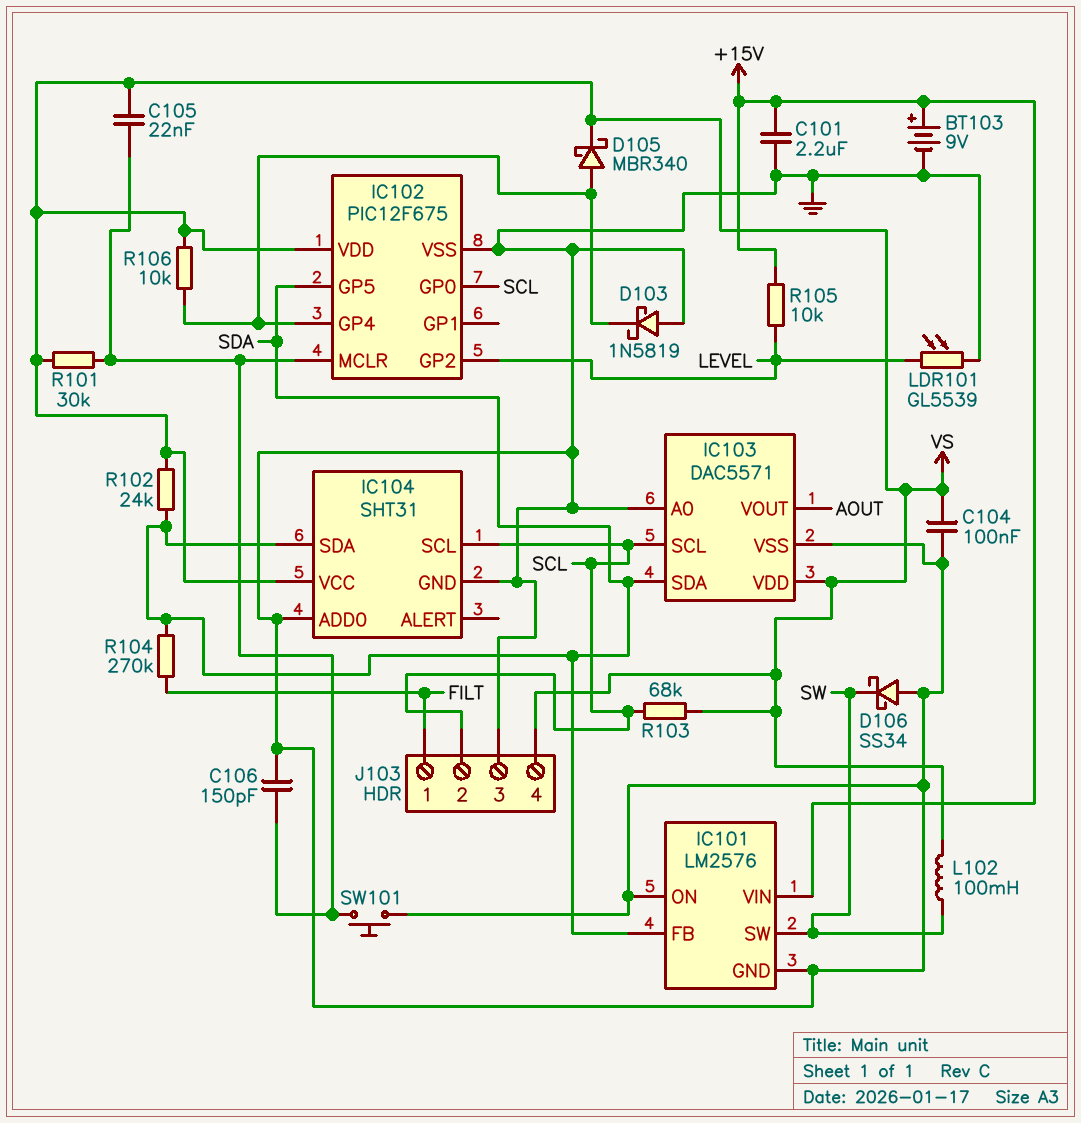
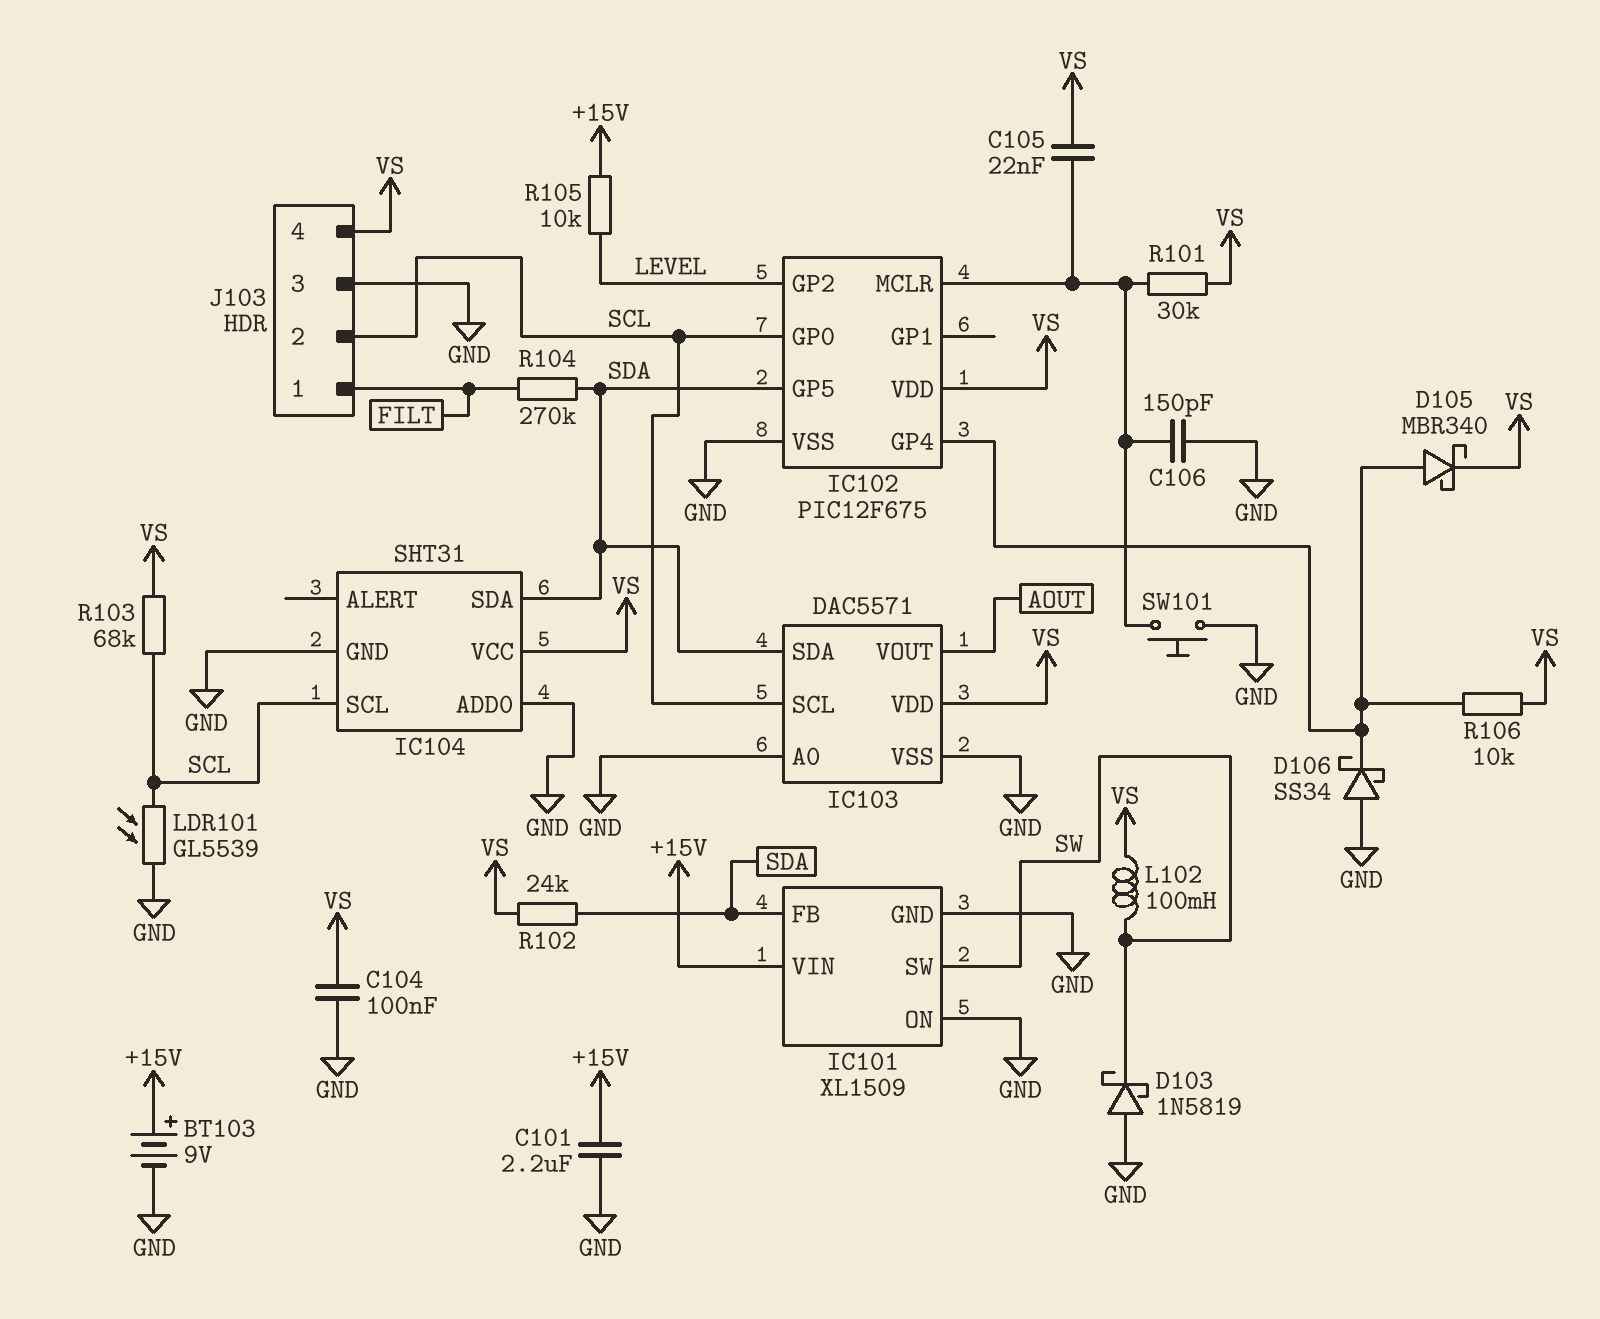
D103: schottky 1N5819 (A GND, K IC102/GP4) -> schottky 1N5819 (A GND, K SW)
D106: schottky SS34 (A GND, K SW) -> schottky SS34 (A GND, K IC102/GP4)
IC101: LM2576 -> XL1509
LDR101: GL5539 (GND, LEVEL) -> GL5539 (GND, SCL)

